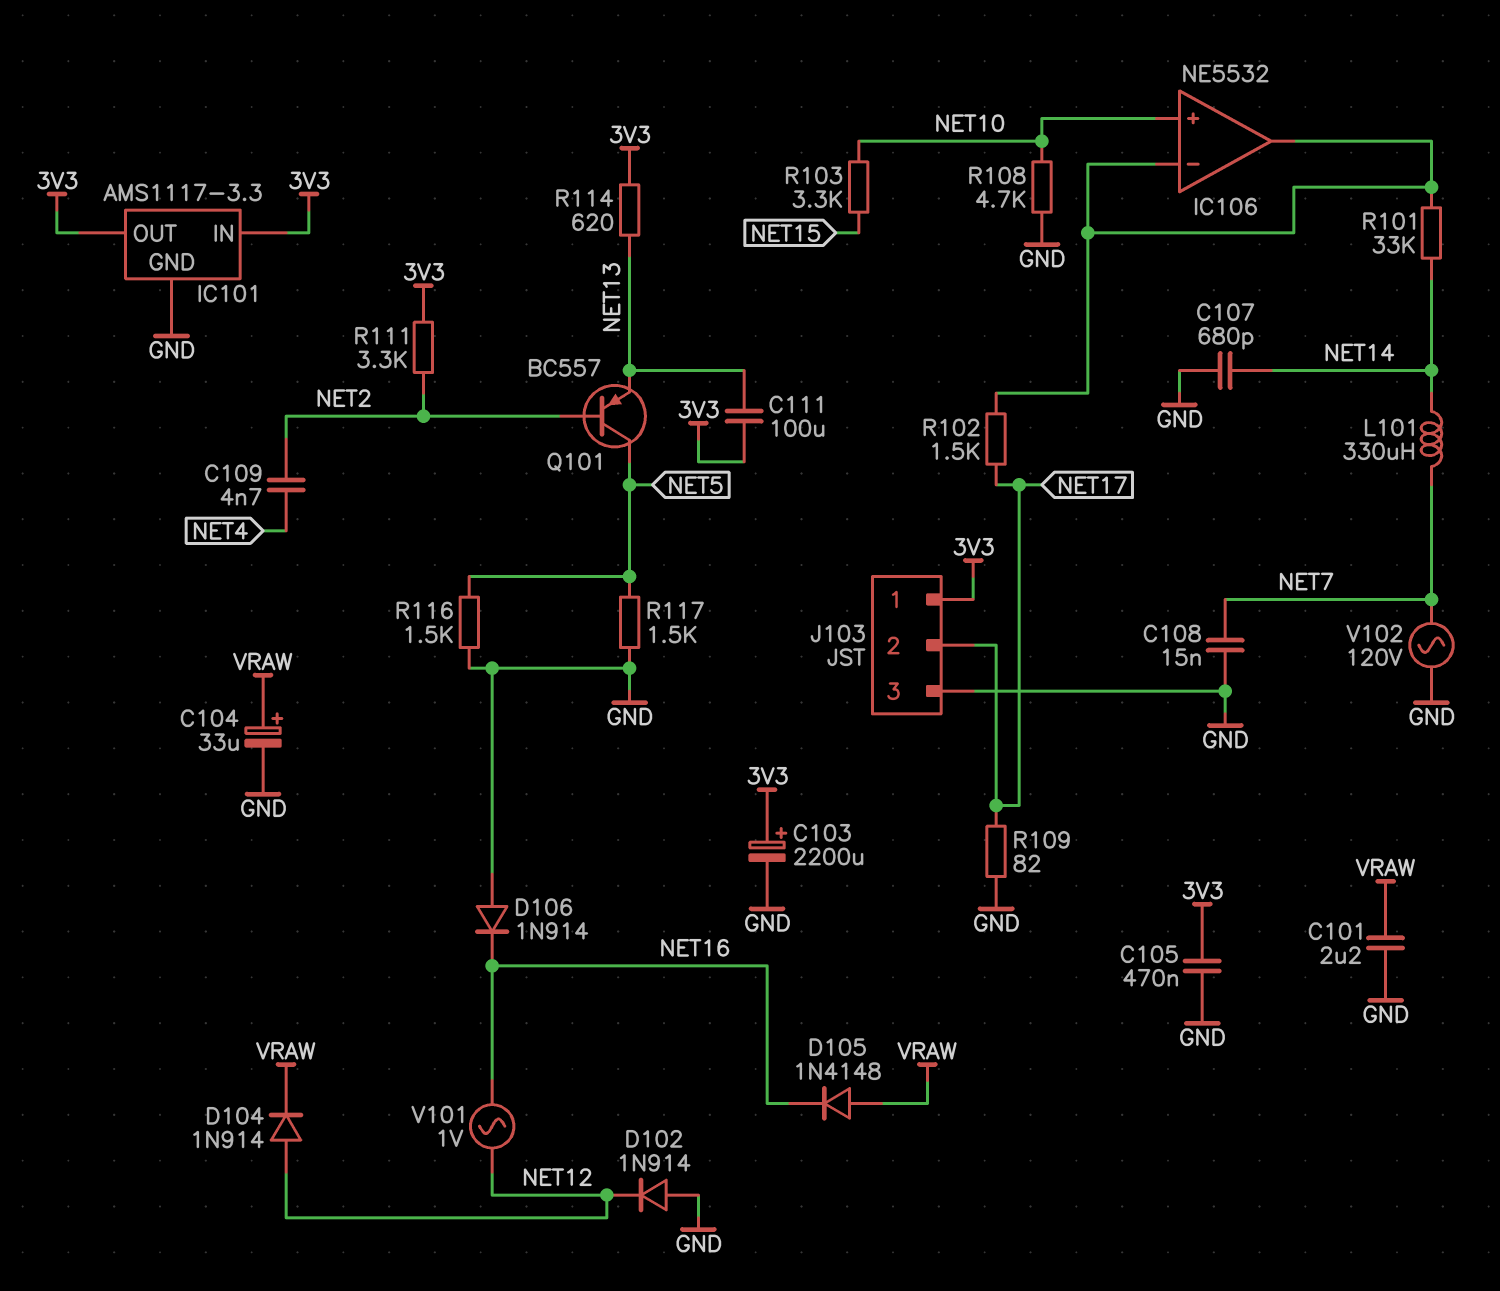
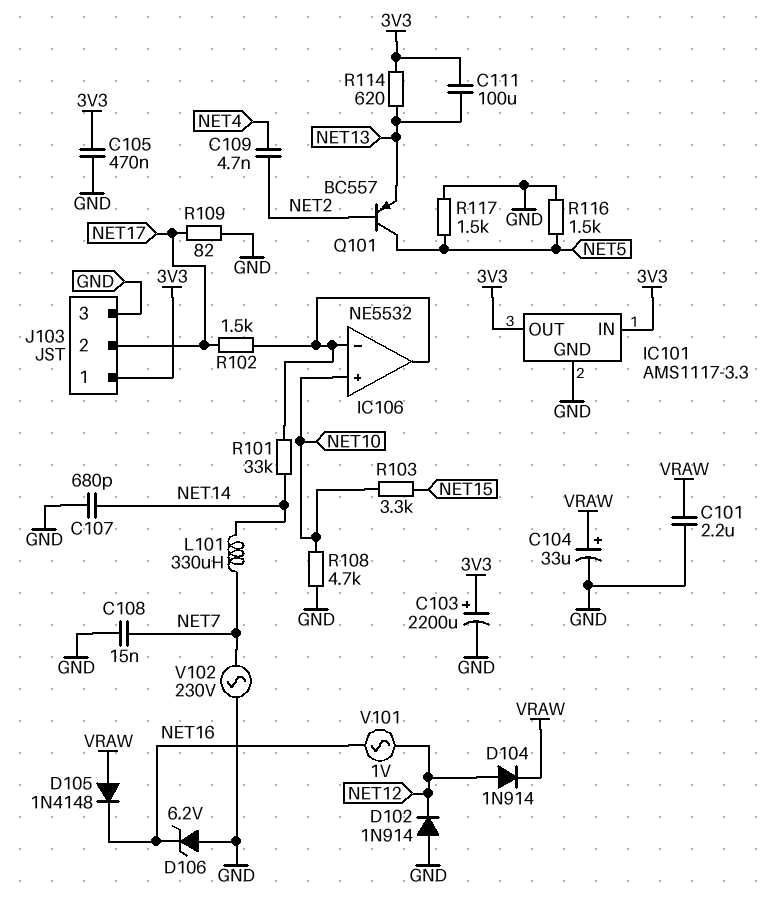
D106: diode 1N914 (A GND, K NET16) -> zener 6.2V (A GND, K NET16)
R111: 3.3k (3V3, NET2) -> none
V102: AC 120V (GND, NET7) -> AC 230V (GND, NET7)

